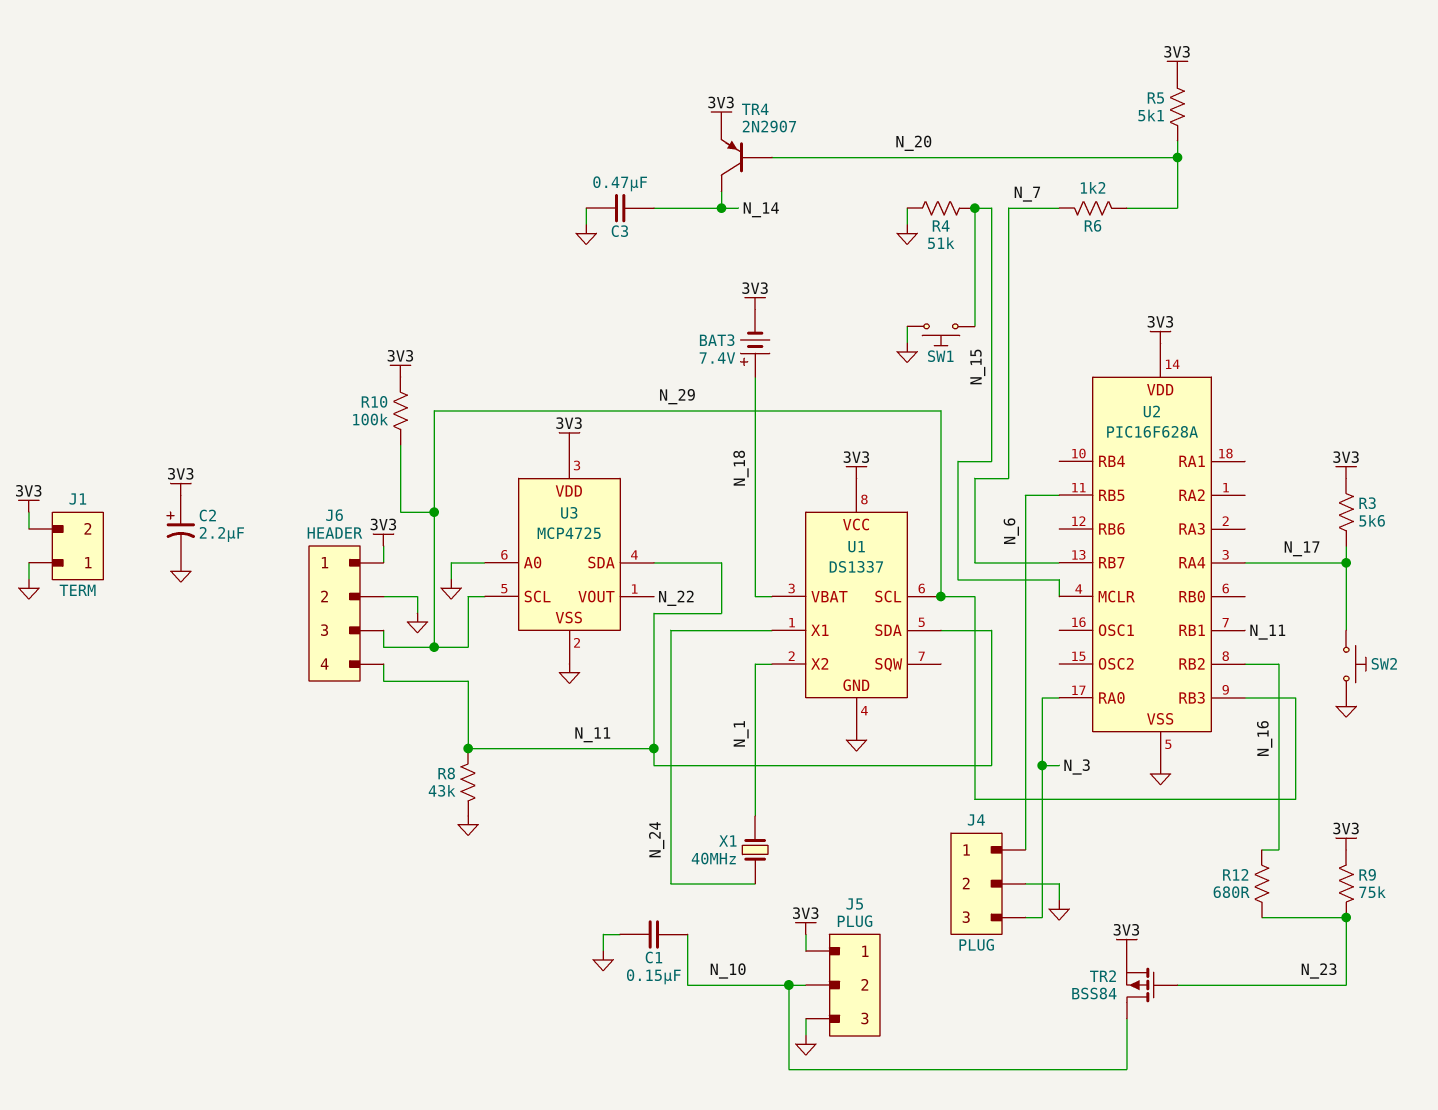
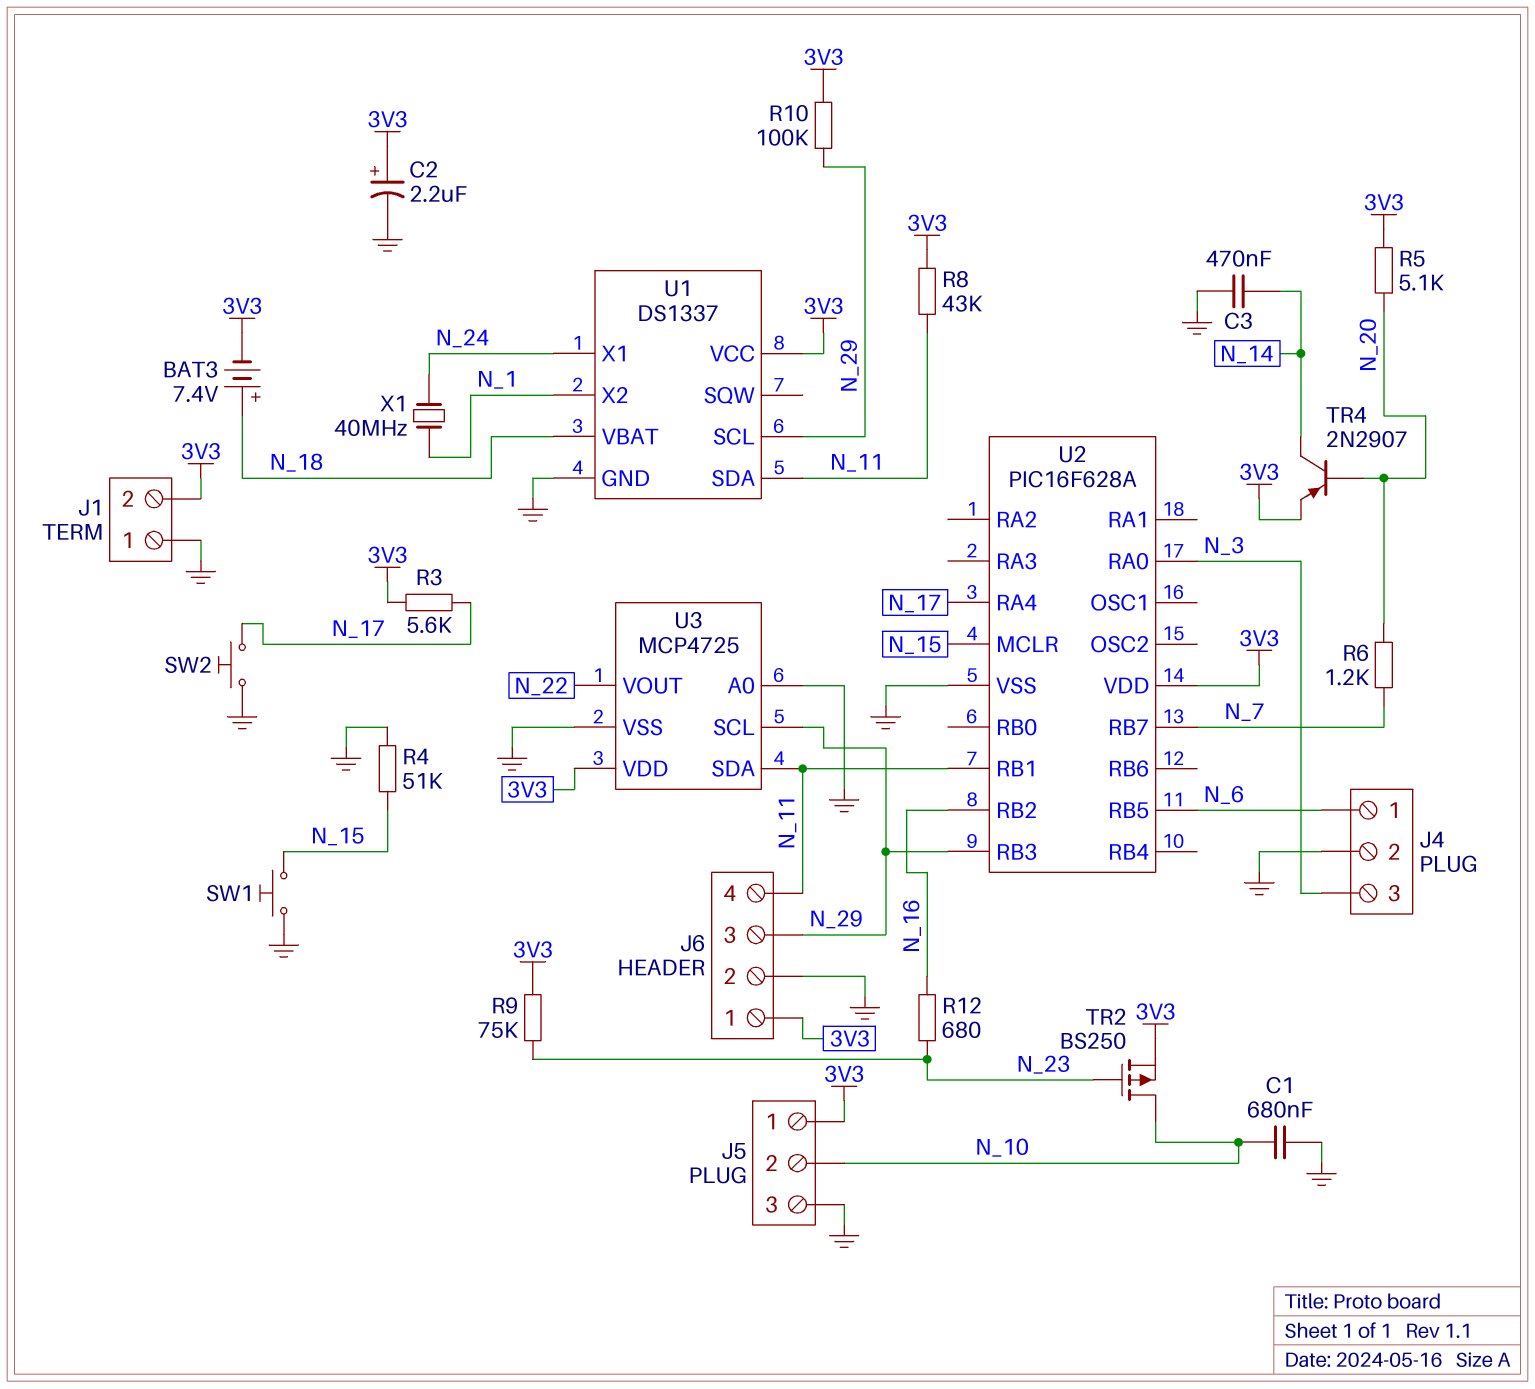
C1: 150nF (GND, N_10) -> 680nF (GND, N_10)
R8: 43k (GND, N_11) -> 43k (3V3, N_11)
TR2: PMOS BSS84 (G N_23, D N_10, S 3V3) -> PMOS BS250 (G N_23, D N_10, S 3V3)

